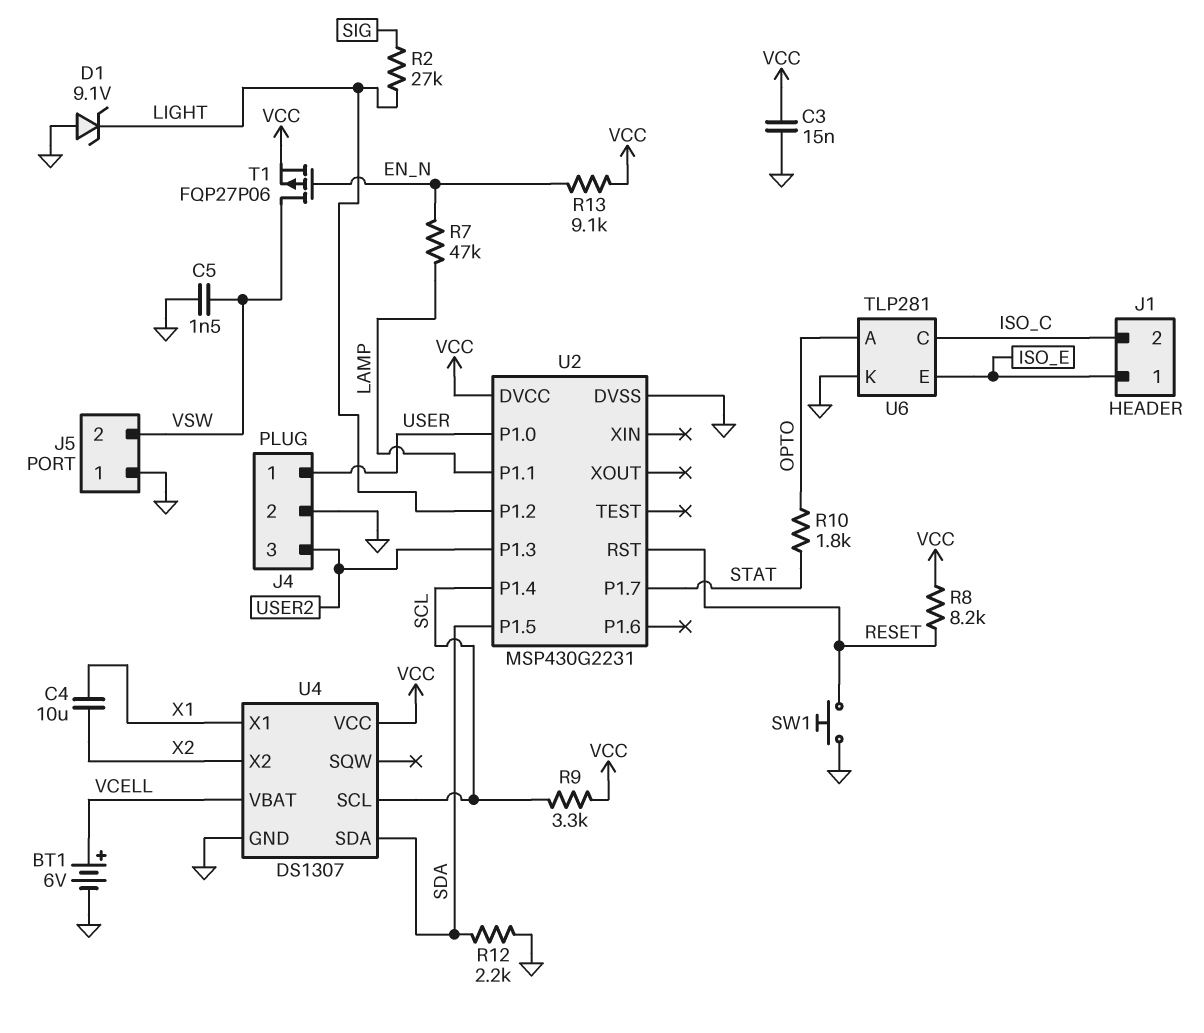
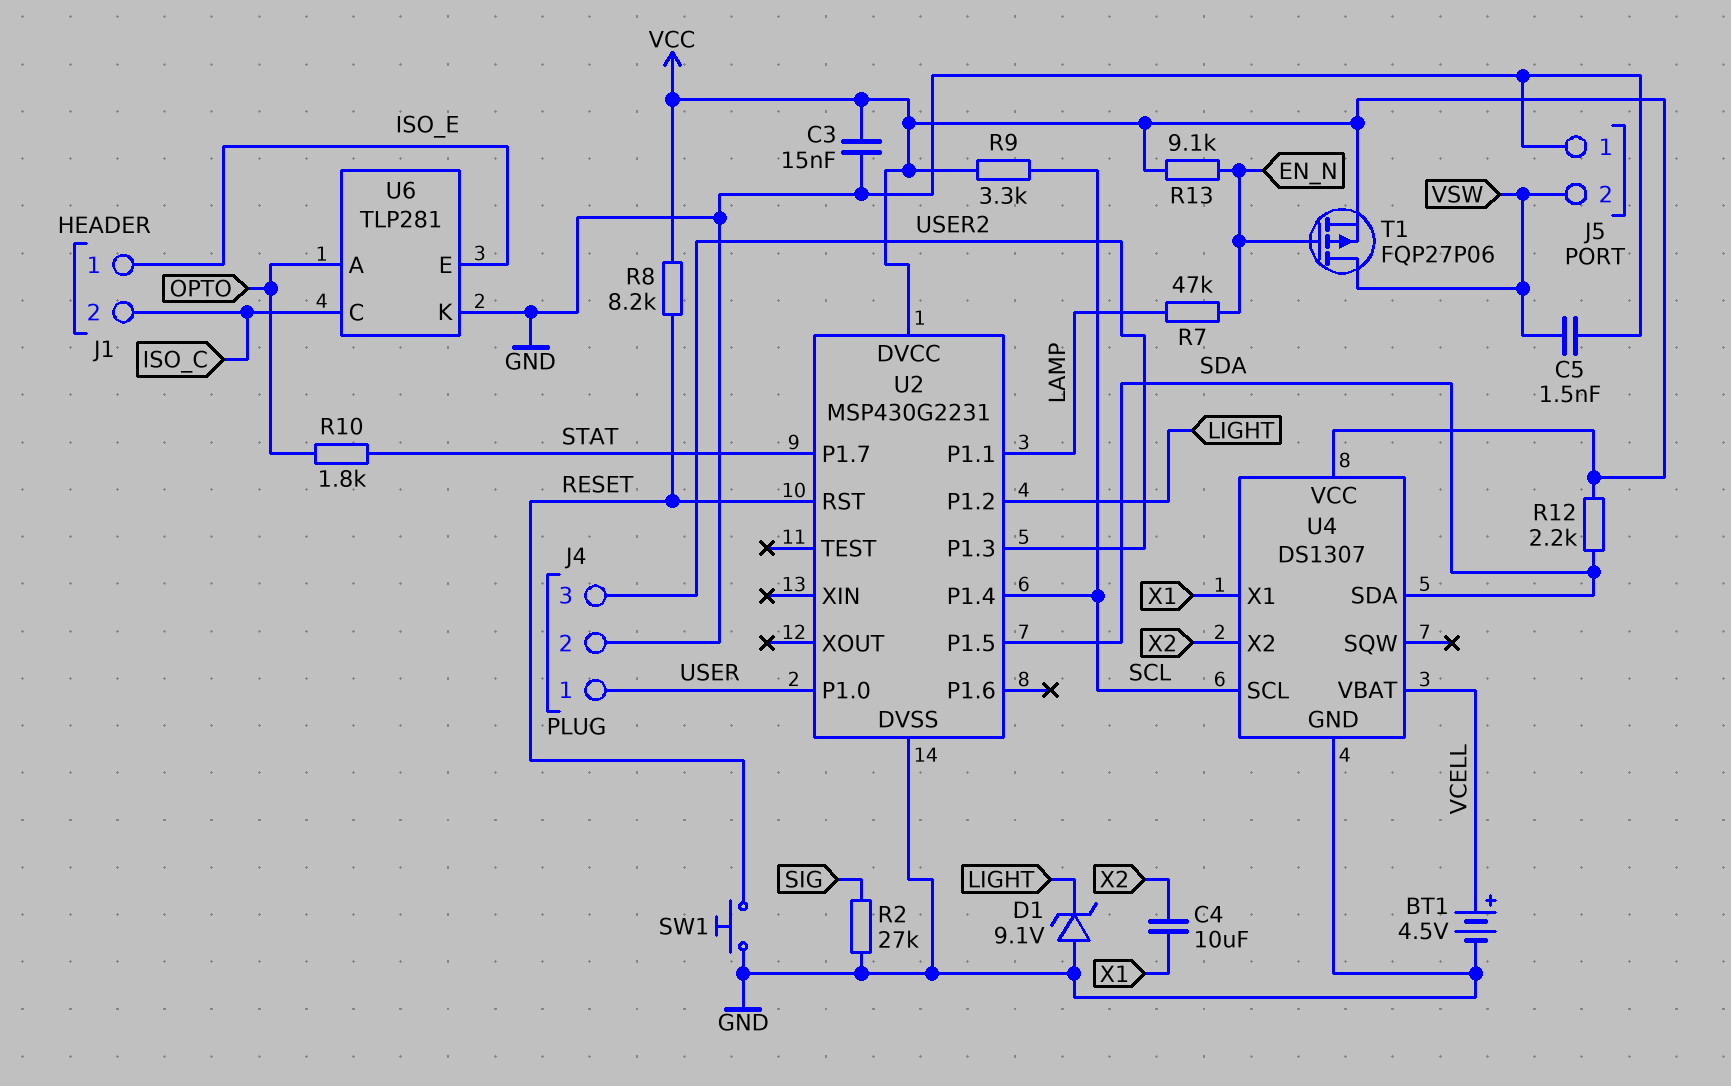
BT1: 6V (plus VCELL, minus GND) -> 4.5V (plus VCELL, minus GND)
R2: 27k (LIGHT, SIG) -> 27k (GND, SIG)
R12: 2.2k (GND, SDA) -> 2.2k (SDA, VCC)

